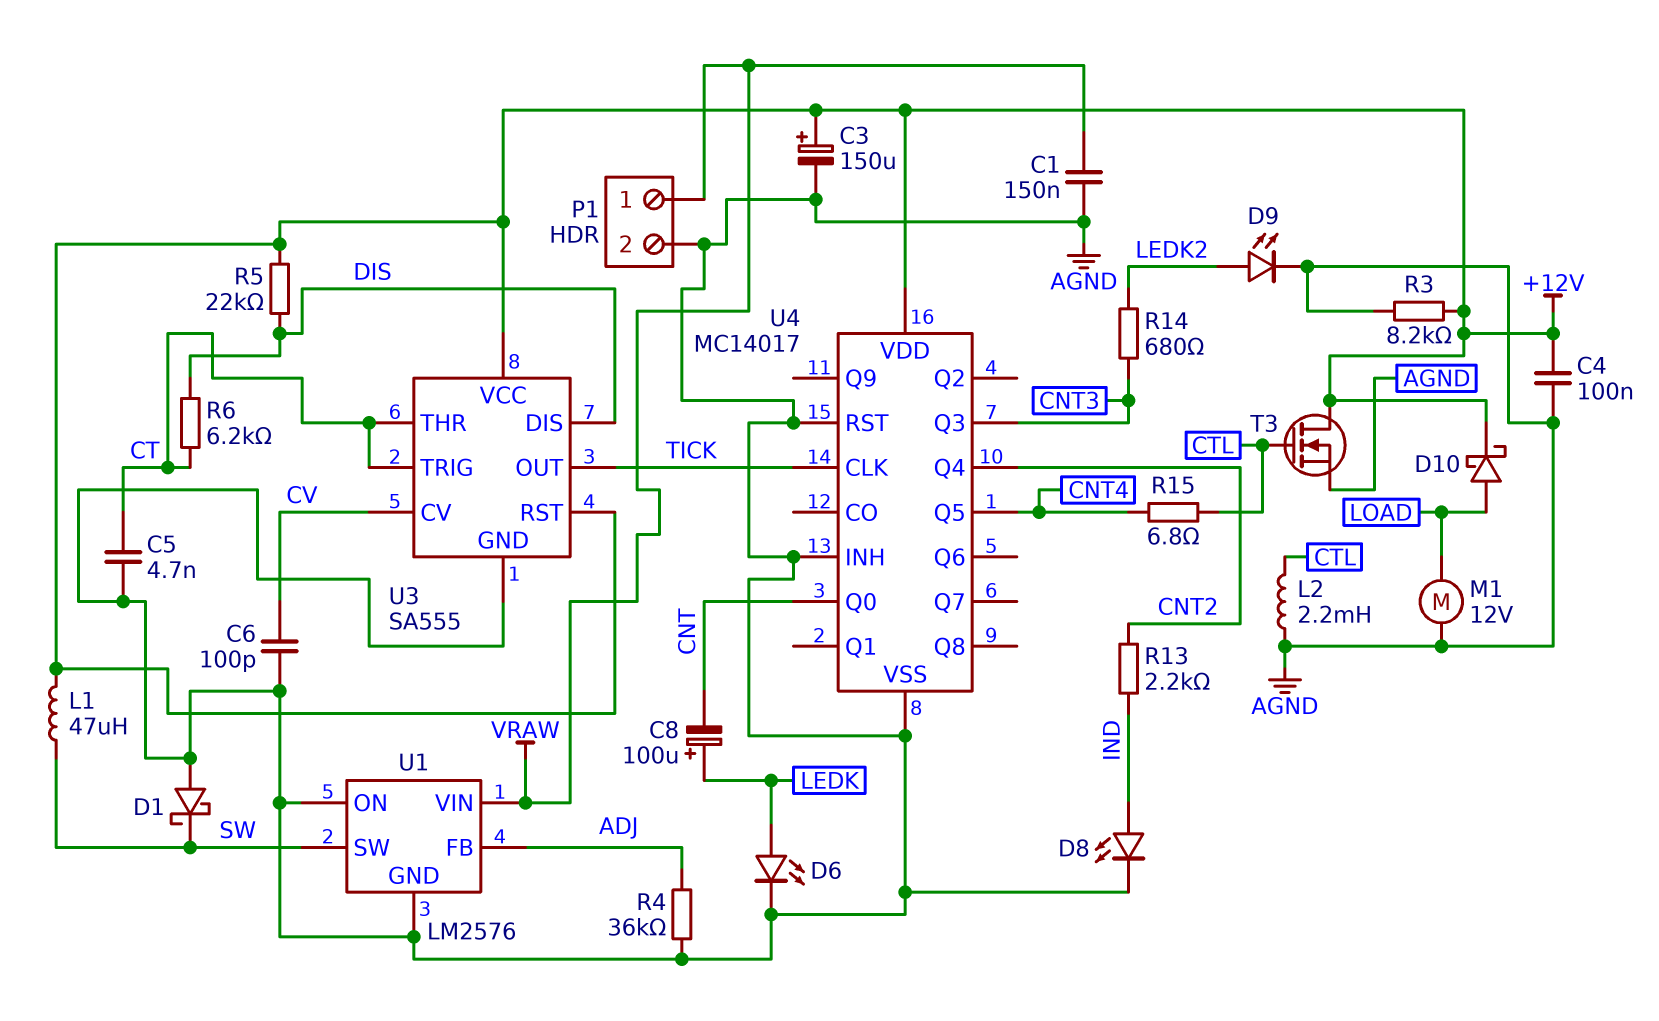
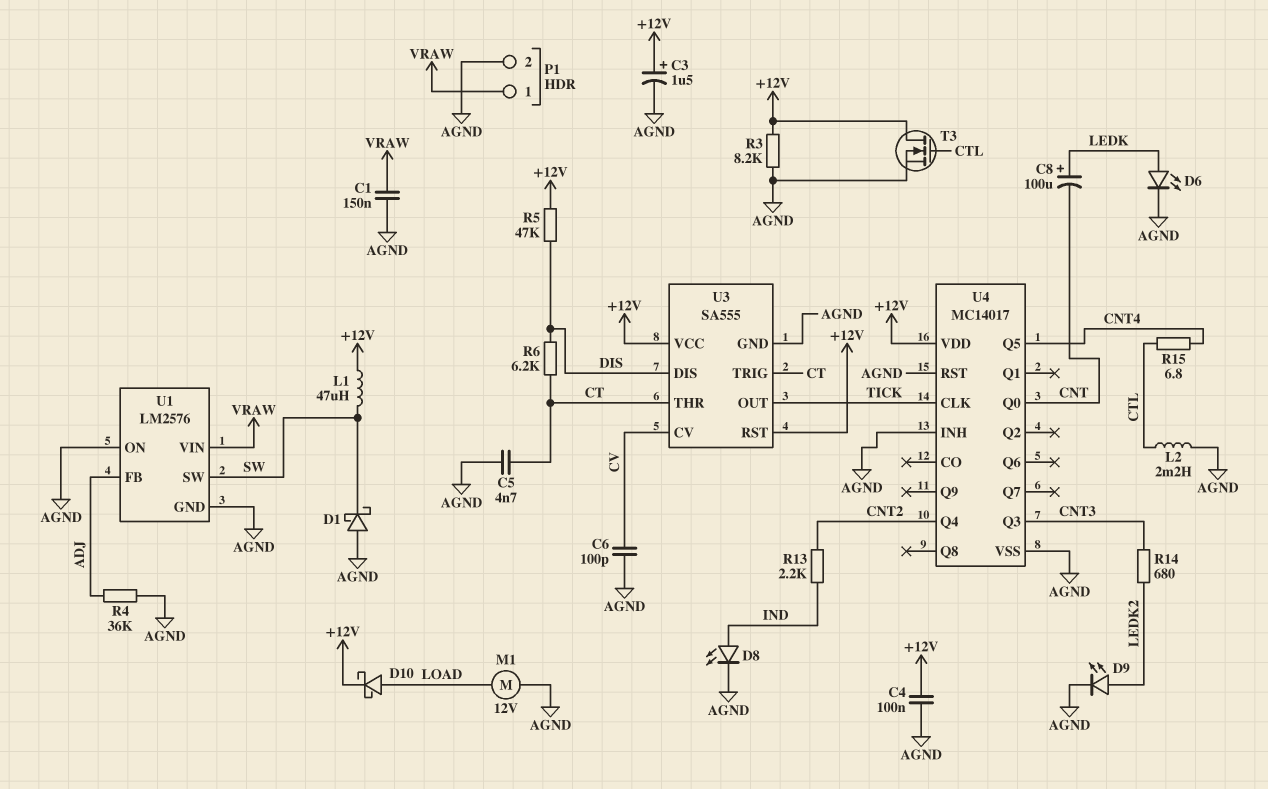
C3: 150uF (plus +12V, minus AGND) -> 1.5uF (plus +12V, minus AGND)
R5: 22k (+12V, DIS) -> 47k (+12V, DIS)

